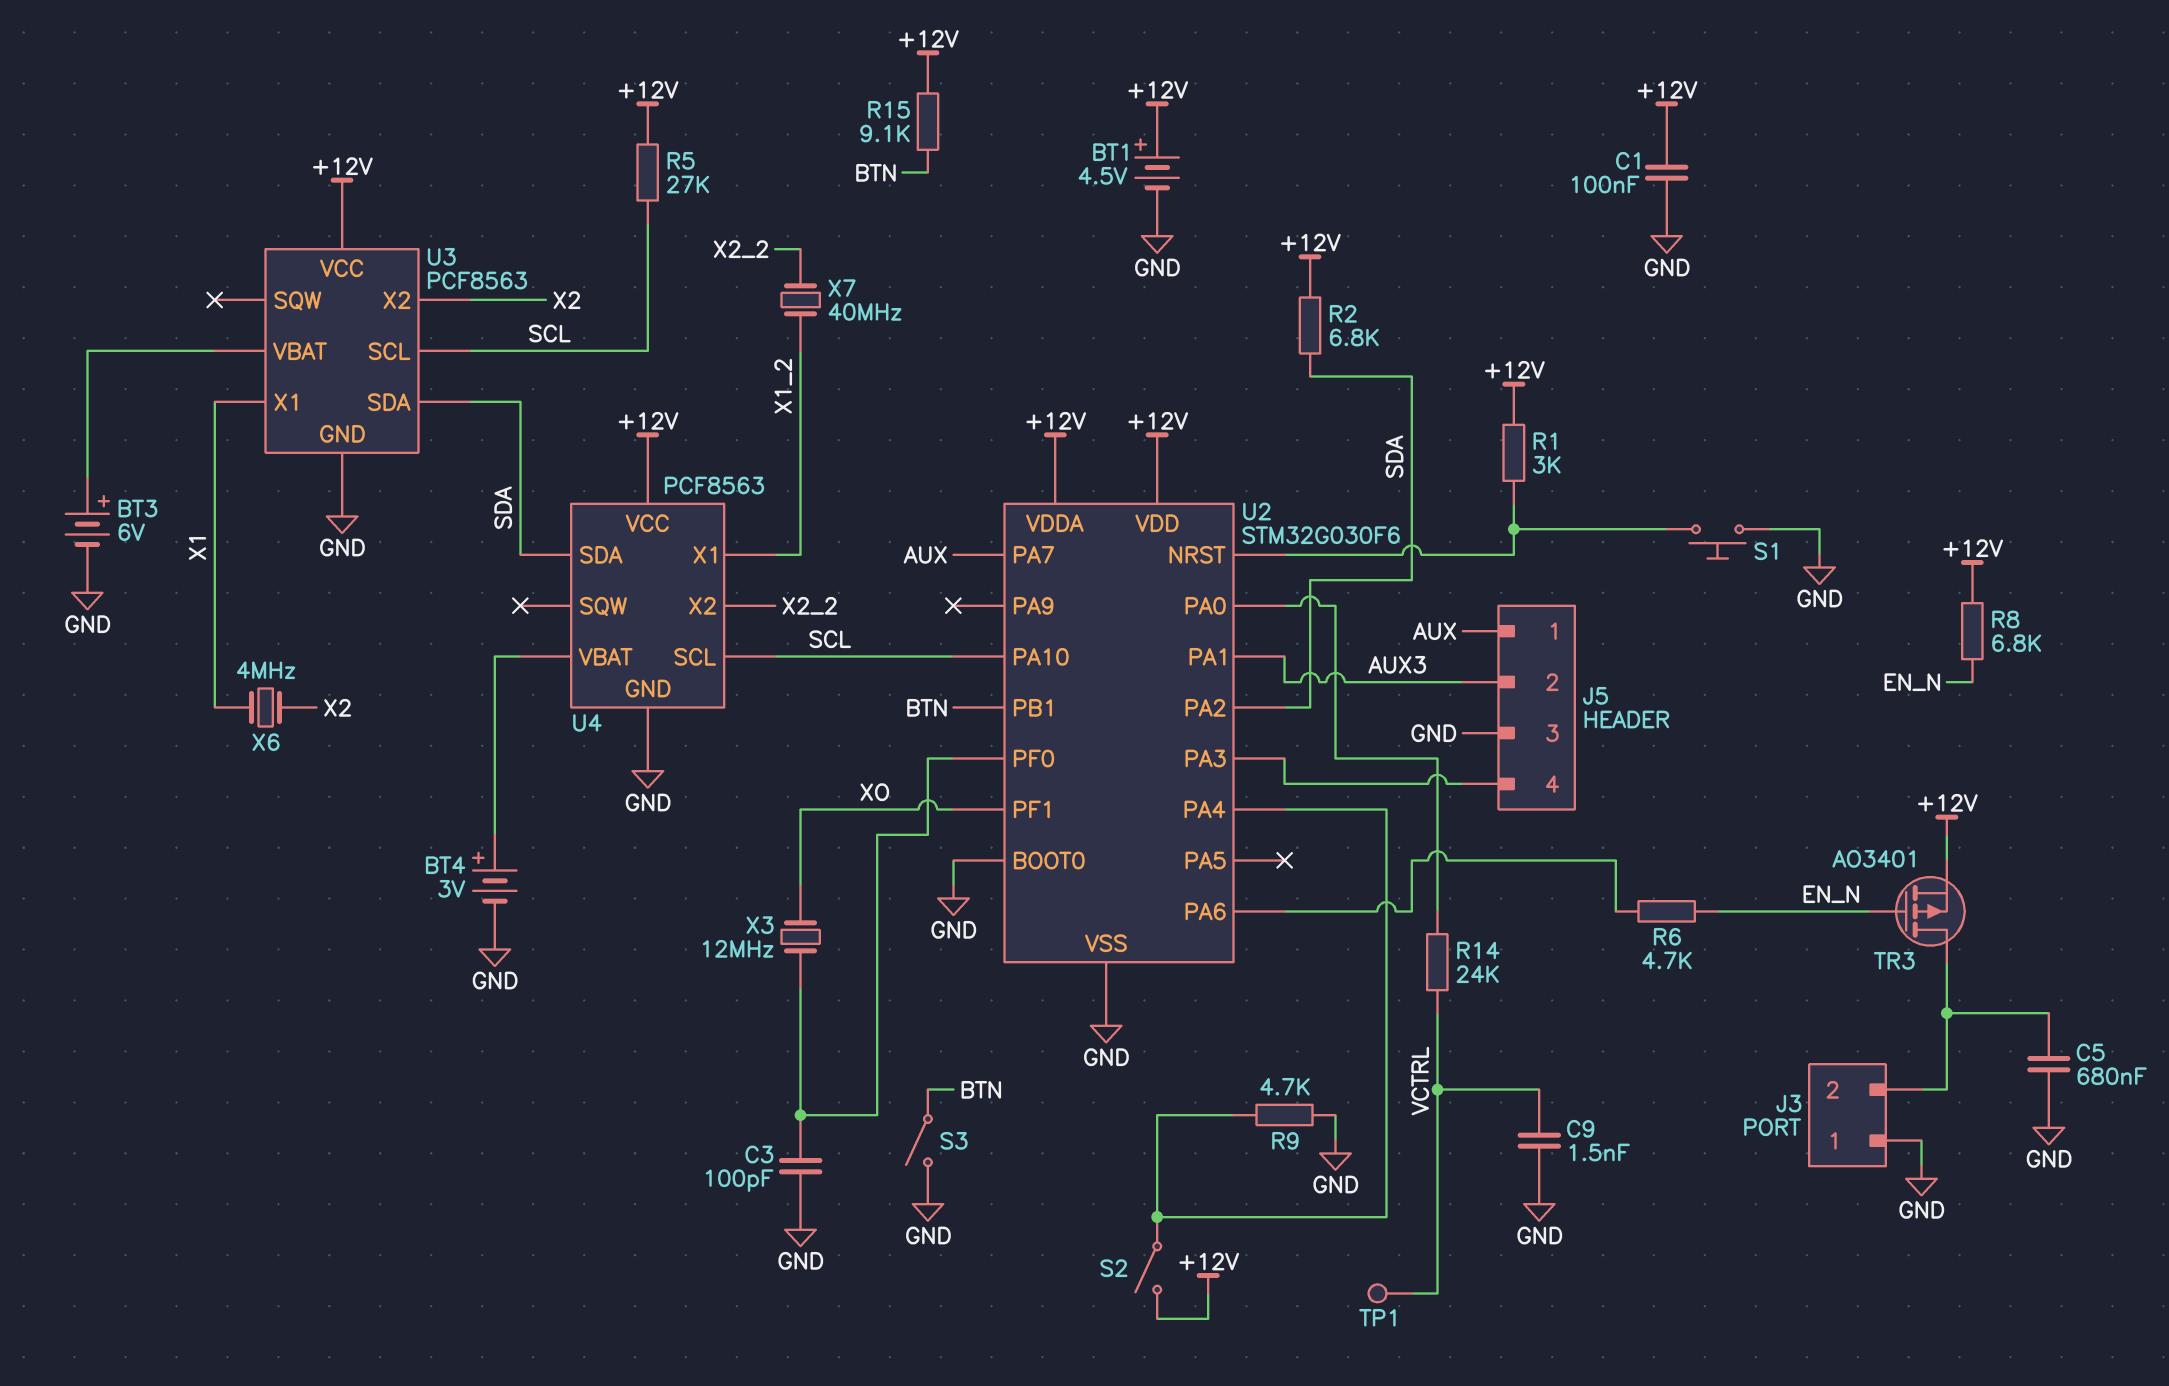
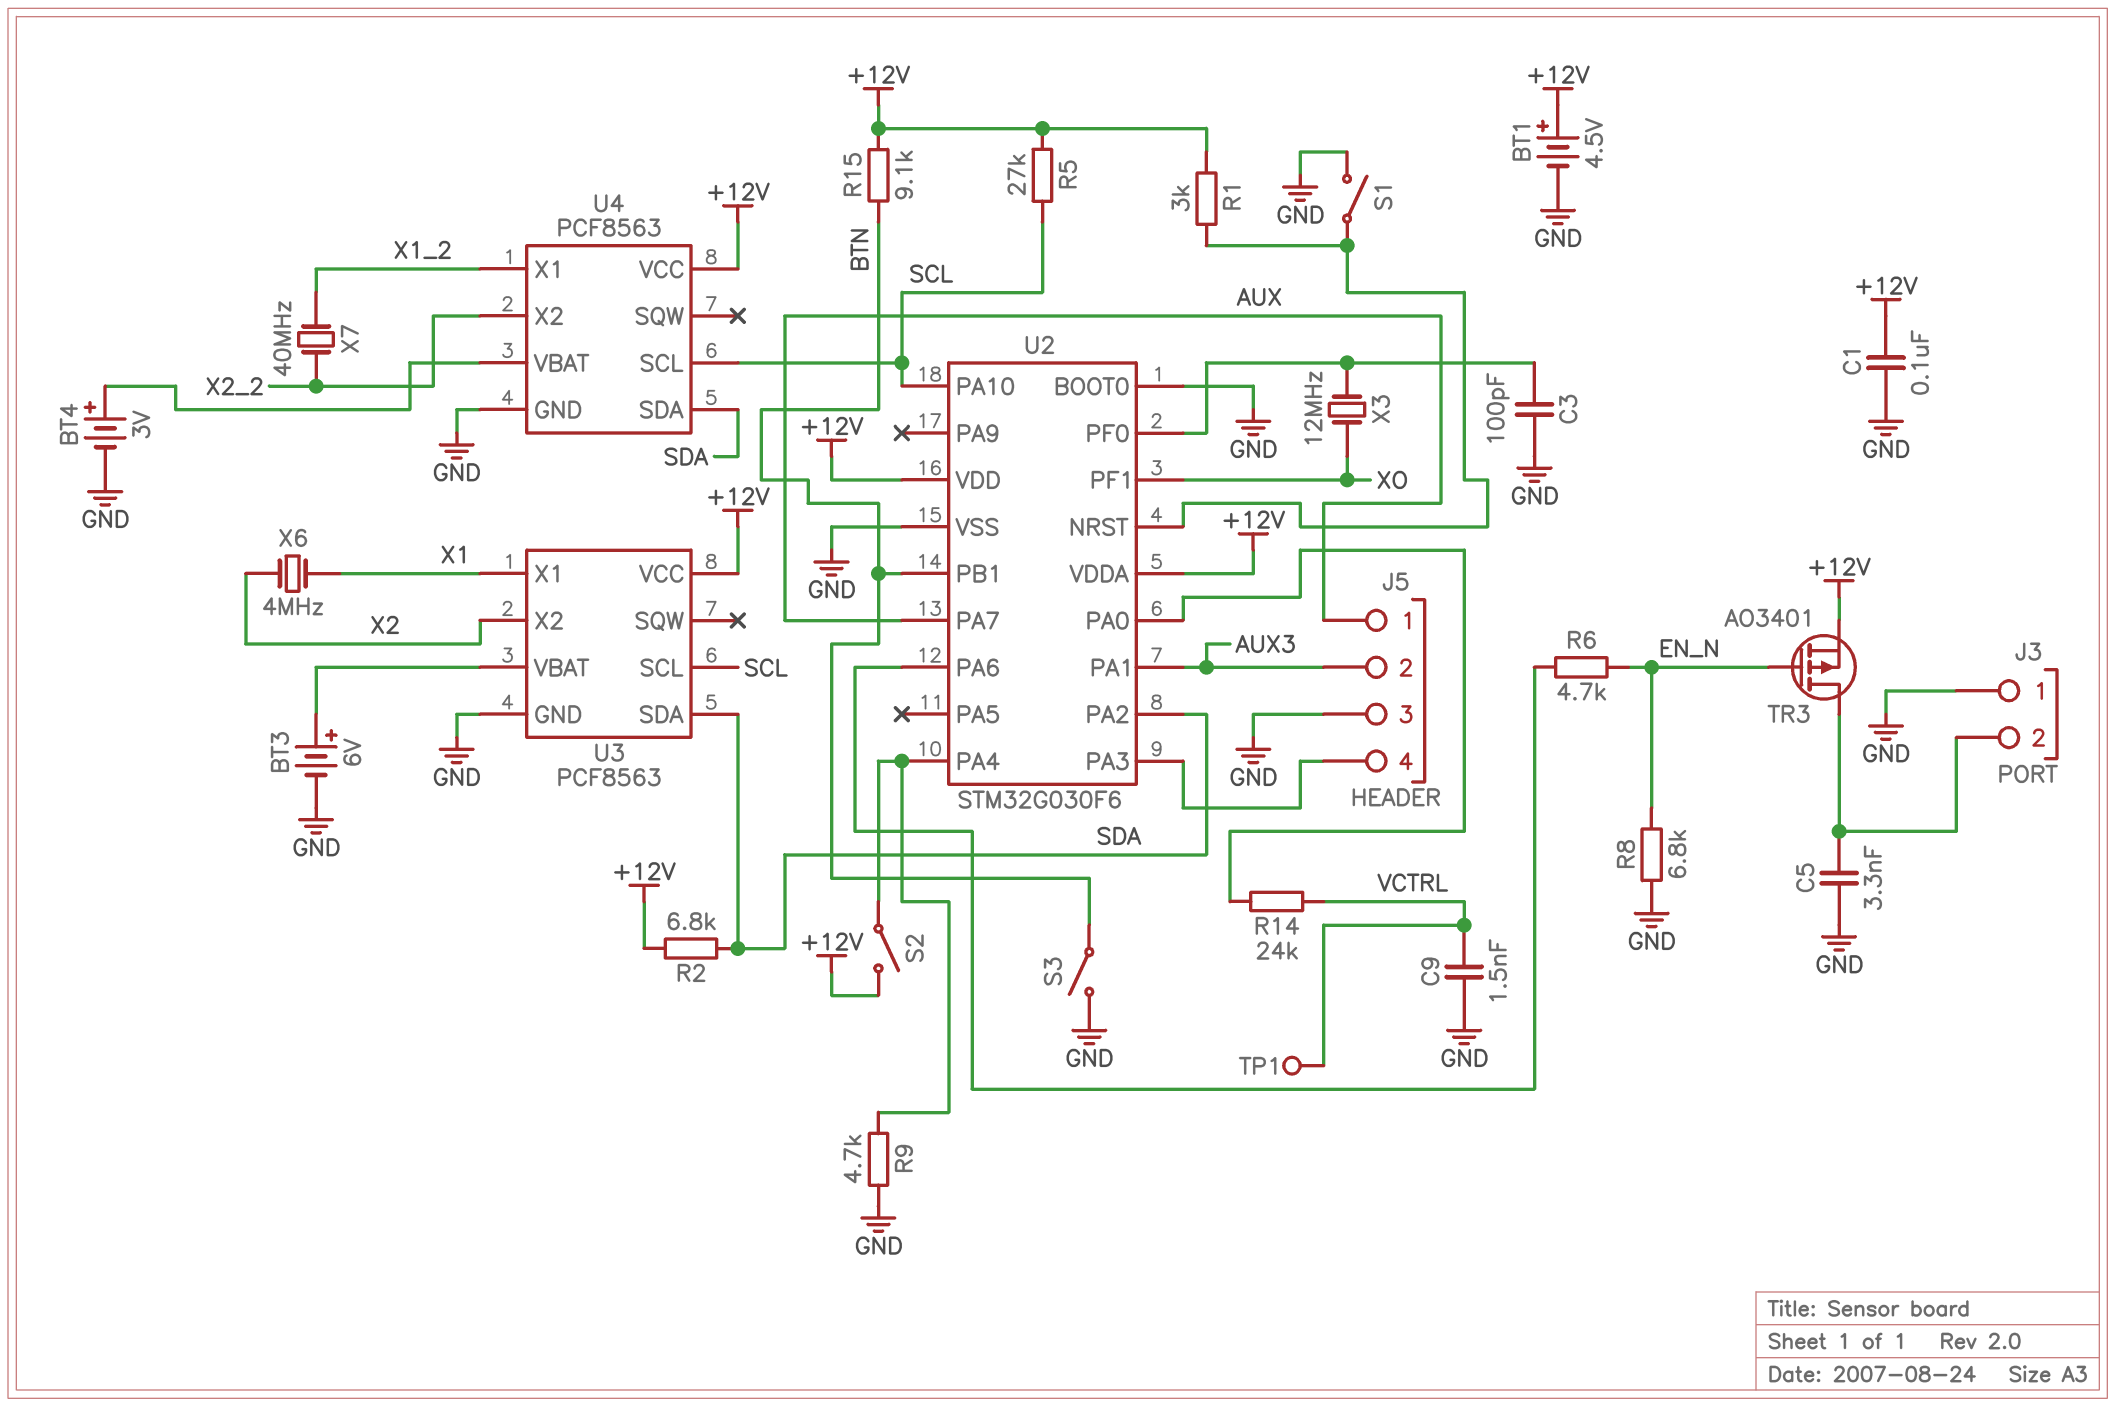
C5: 680nF (GND, J3/2) -> 3.3nF (GND, J3/2)
R8: 6.8k (+12V, EN_N) -> 6.8k (EN_N, GND)
S1: button (GND, U2/NRST) -> switch (GND, U2/NRST)

